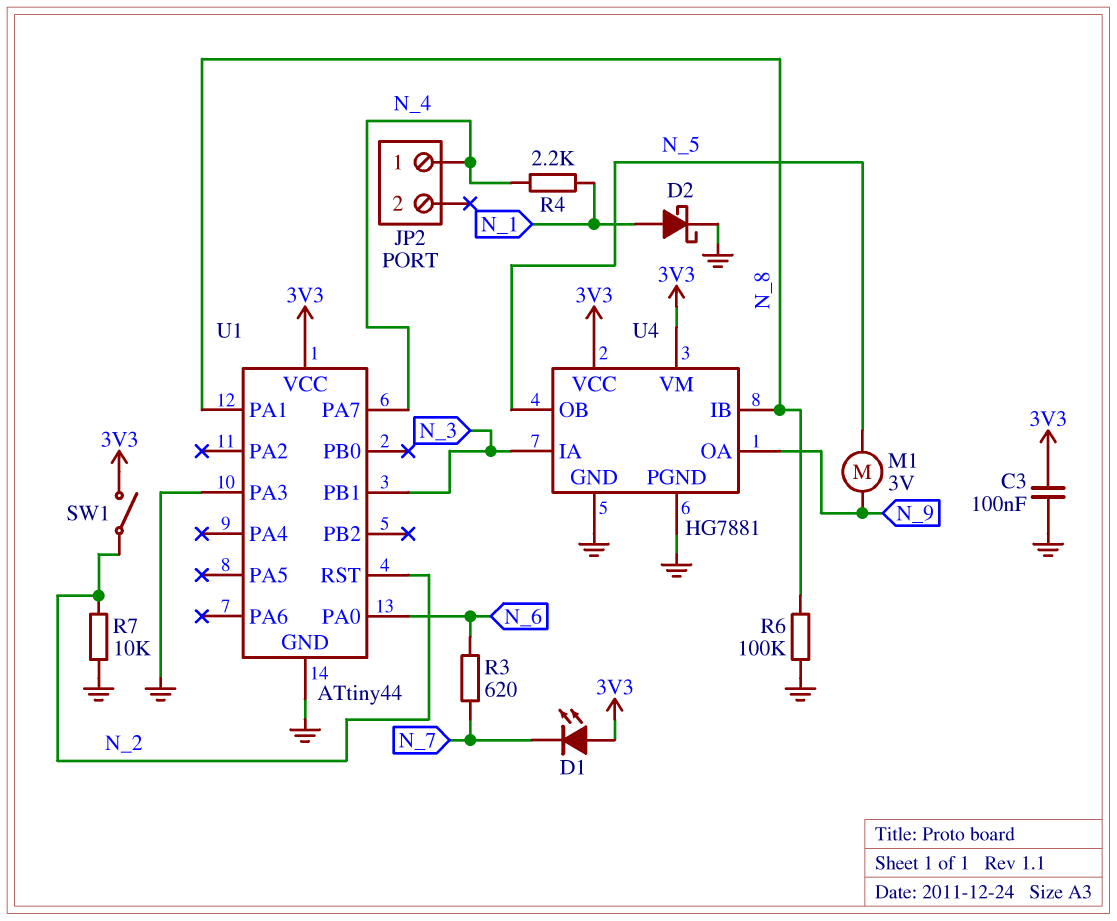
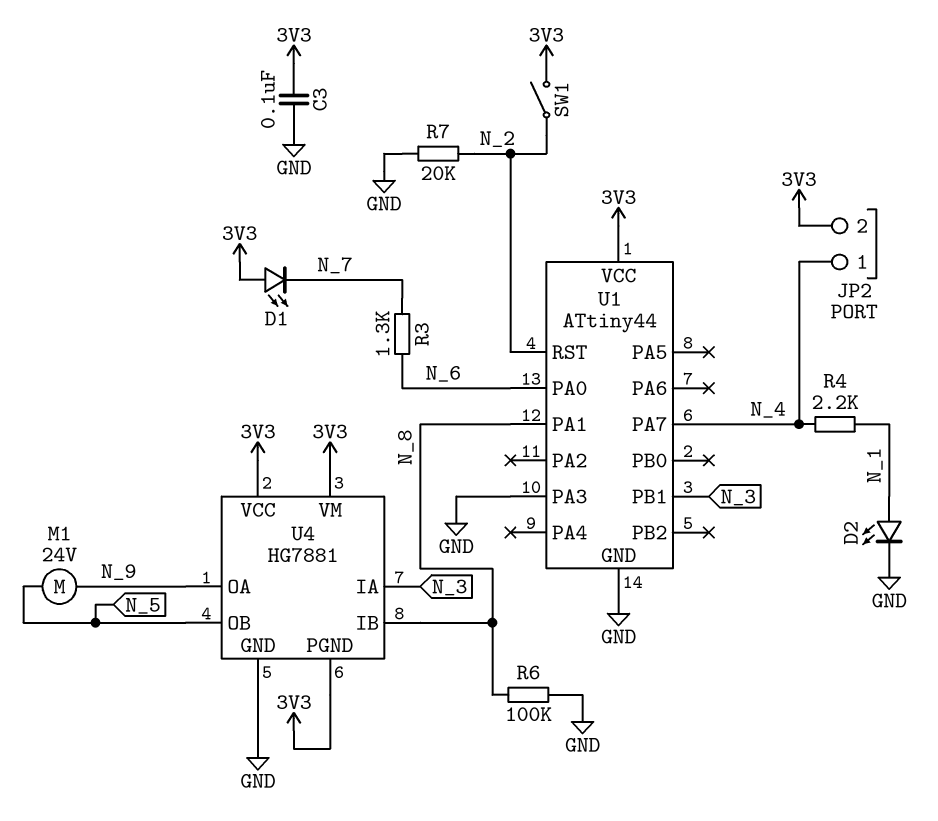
D2: schottky (A N_1, K GND) -> LED (A N_1, K GND)
JP2 pin 2: none -> 3V3
M1: motor 3V (N_5, N_9) -> motor 24V (N_5, N_9)
R3: 620 (N_6, N_7) -> 1.3k (N_6, N_7)
R7: 10k (GND, N_2) -> 20k (GND, N_2)
U4 pin PGND: GND -> 3V3

